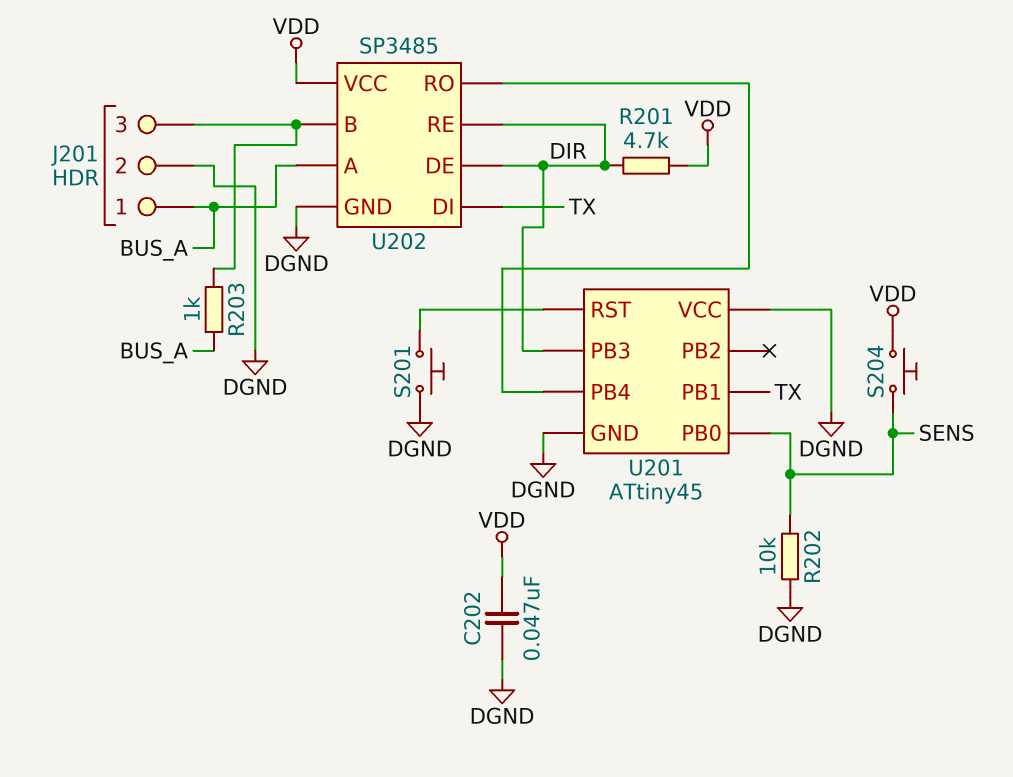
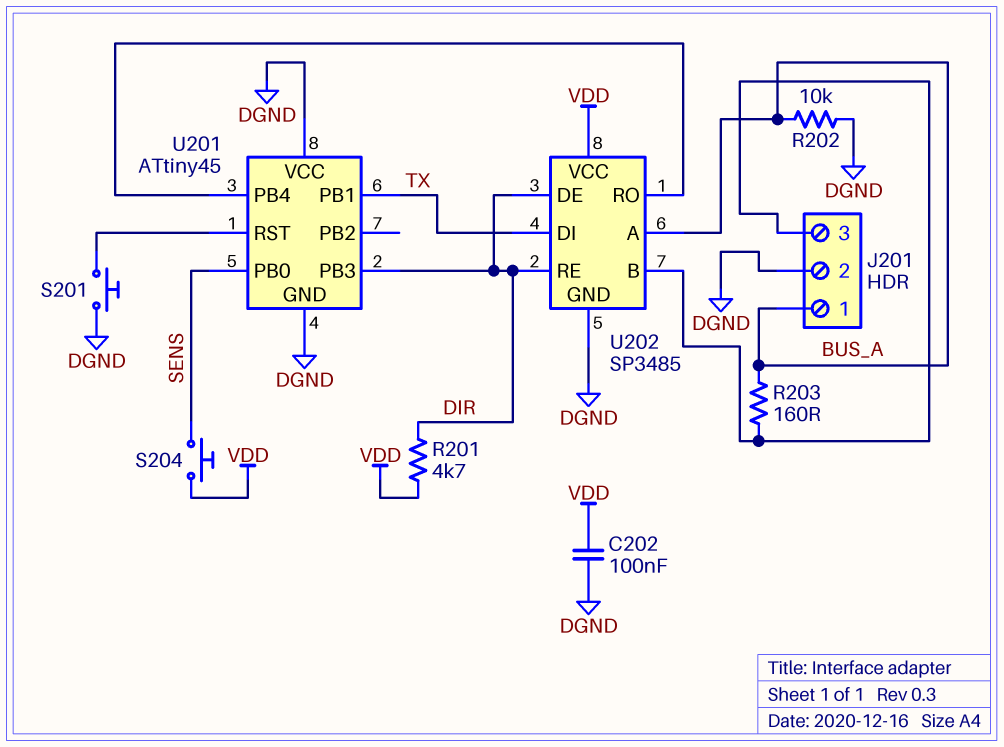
C202: 47nF (DGND, VDD) -> 100nF (DGND, VDD)
R202: 10k (DGND, SENS) -> 10k (BUS_A, DGND)
R203: 1k (BUS_A, J201/3) -> 160 (BUS_A, J201/3)

